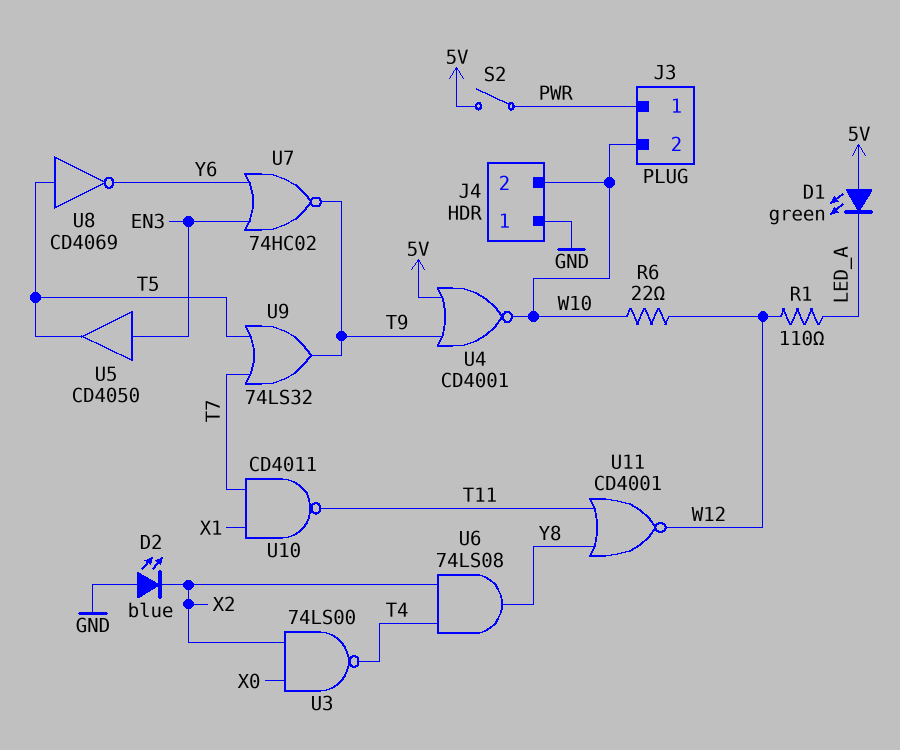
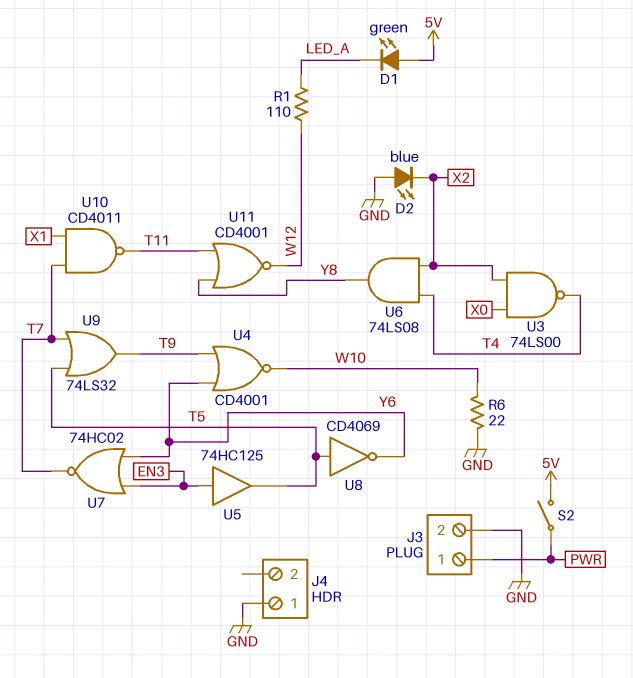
J3 pin 2: W10 -> GND
J4 pin 2: W10 -> none
R6: 22 (W10, W12) -> 22 (GND, W10)
U4: NOR CD4001 (in 5V, in T9, out W10) -> NOR CD4001 (in T9, in Y6, out W10)
U5: buffer CD4050 (in EN3, out T5) -> buffer 74HC125 (in EN3, out T5)
U7: NOR 74HC02 (in EN3, in Y6, out T9) -> NOR 74HC02 (in EN3, in Y6, out T7)

